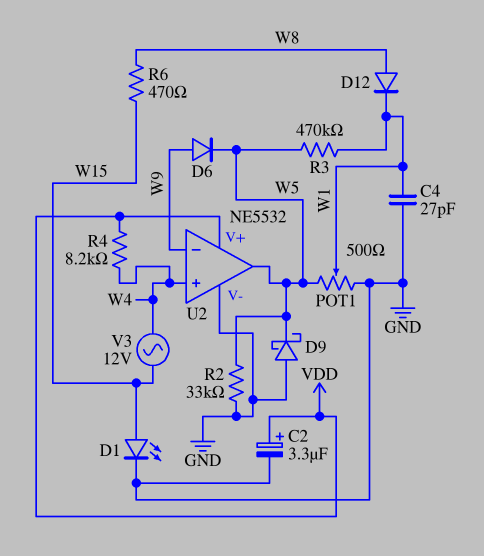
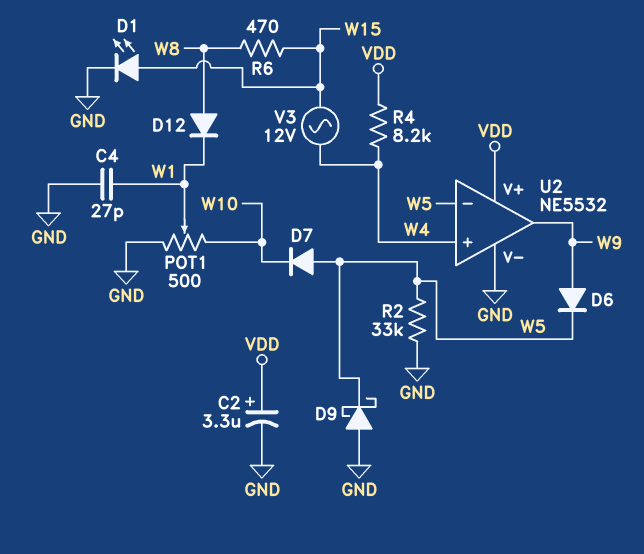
D7: none -> diode (A W5, K W10)
POT1: 500 (GND, W5, wiper W1) -> 500 (GND, W10, wiper W1)
R3: 470k (W1, W5) -> none
U2 pin in-: W9 -> W5
U2 pin out: W5 -> W9

